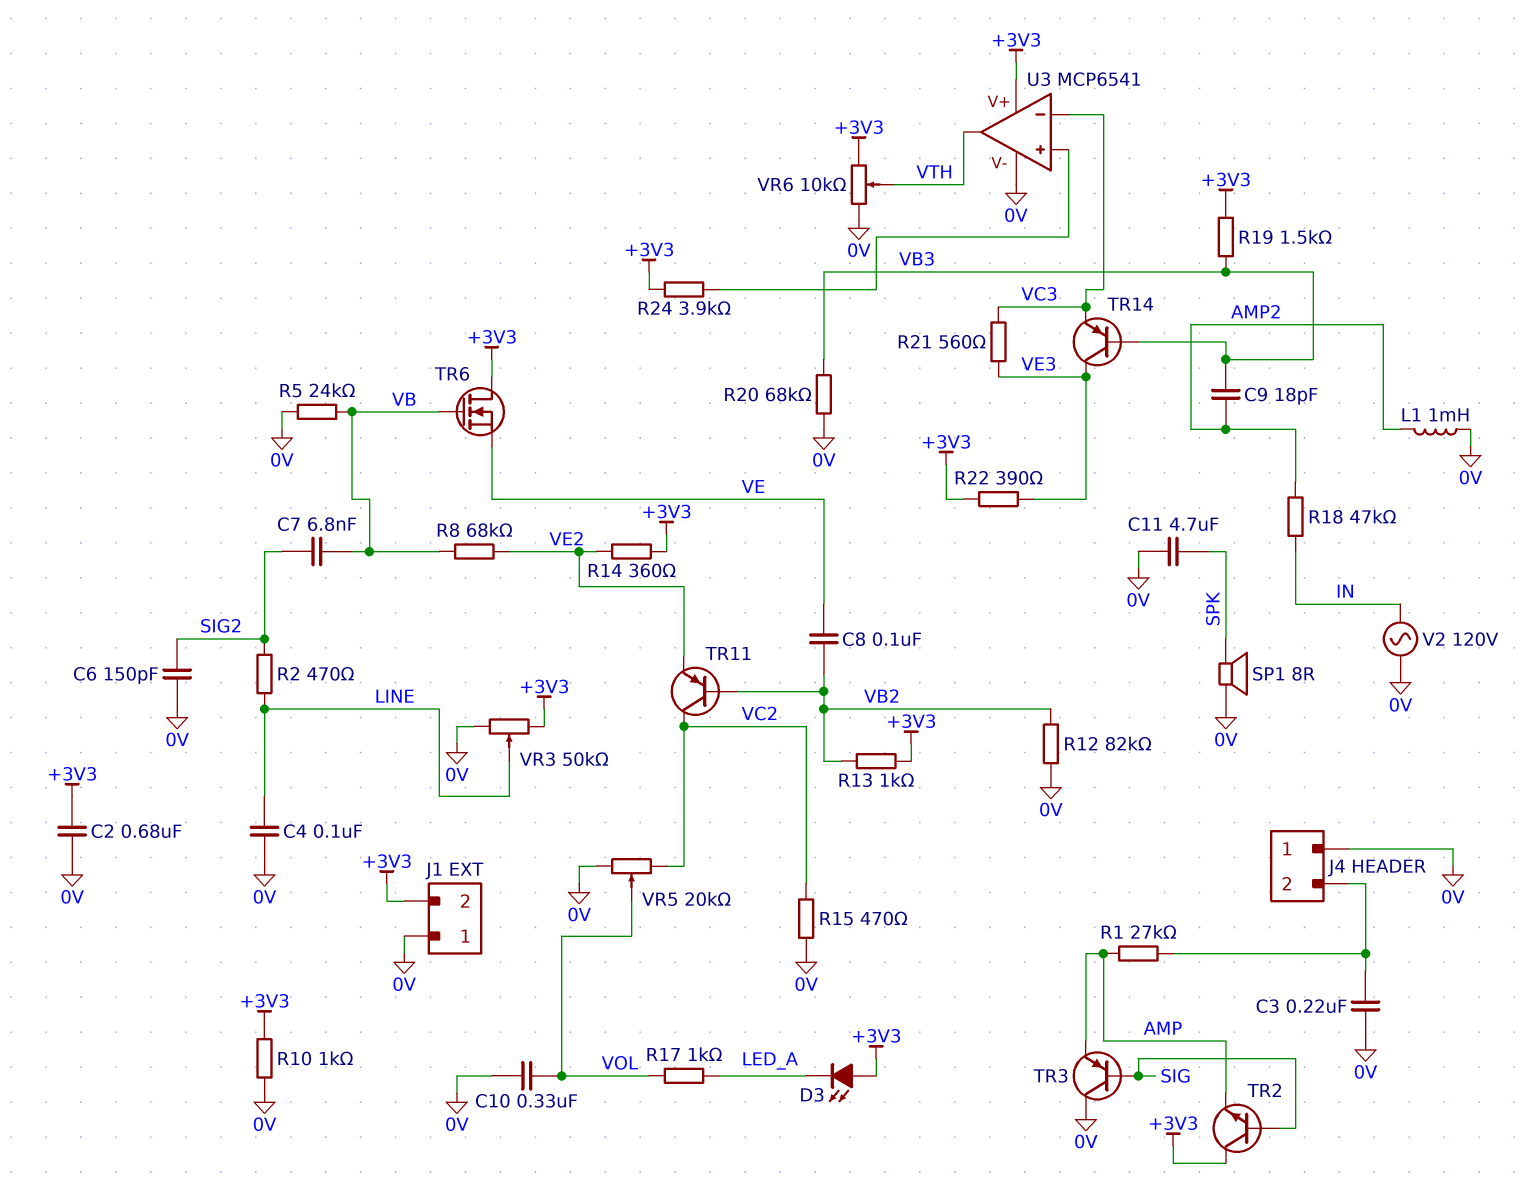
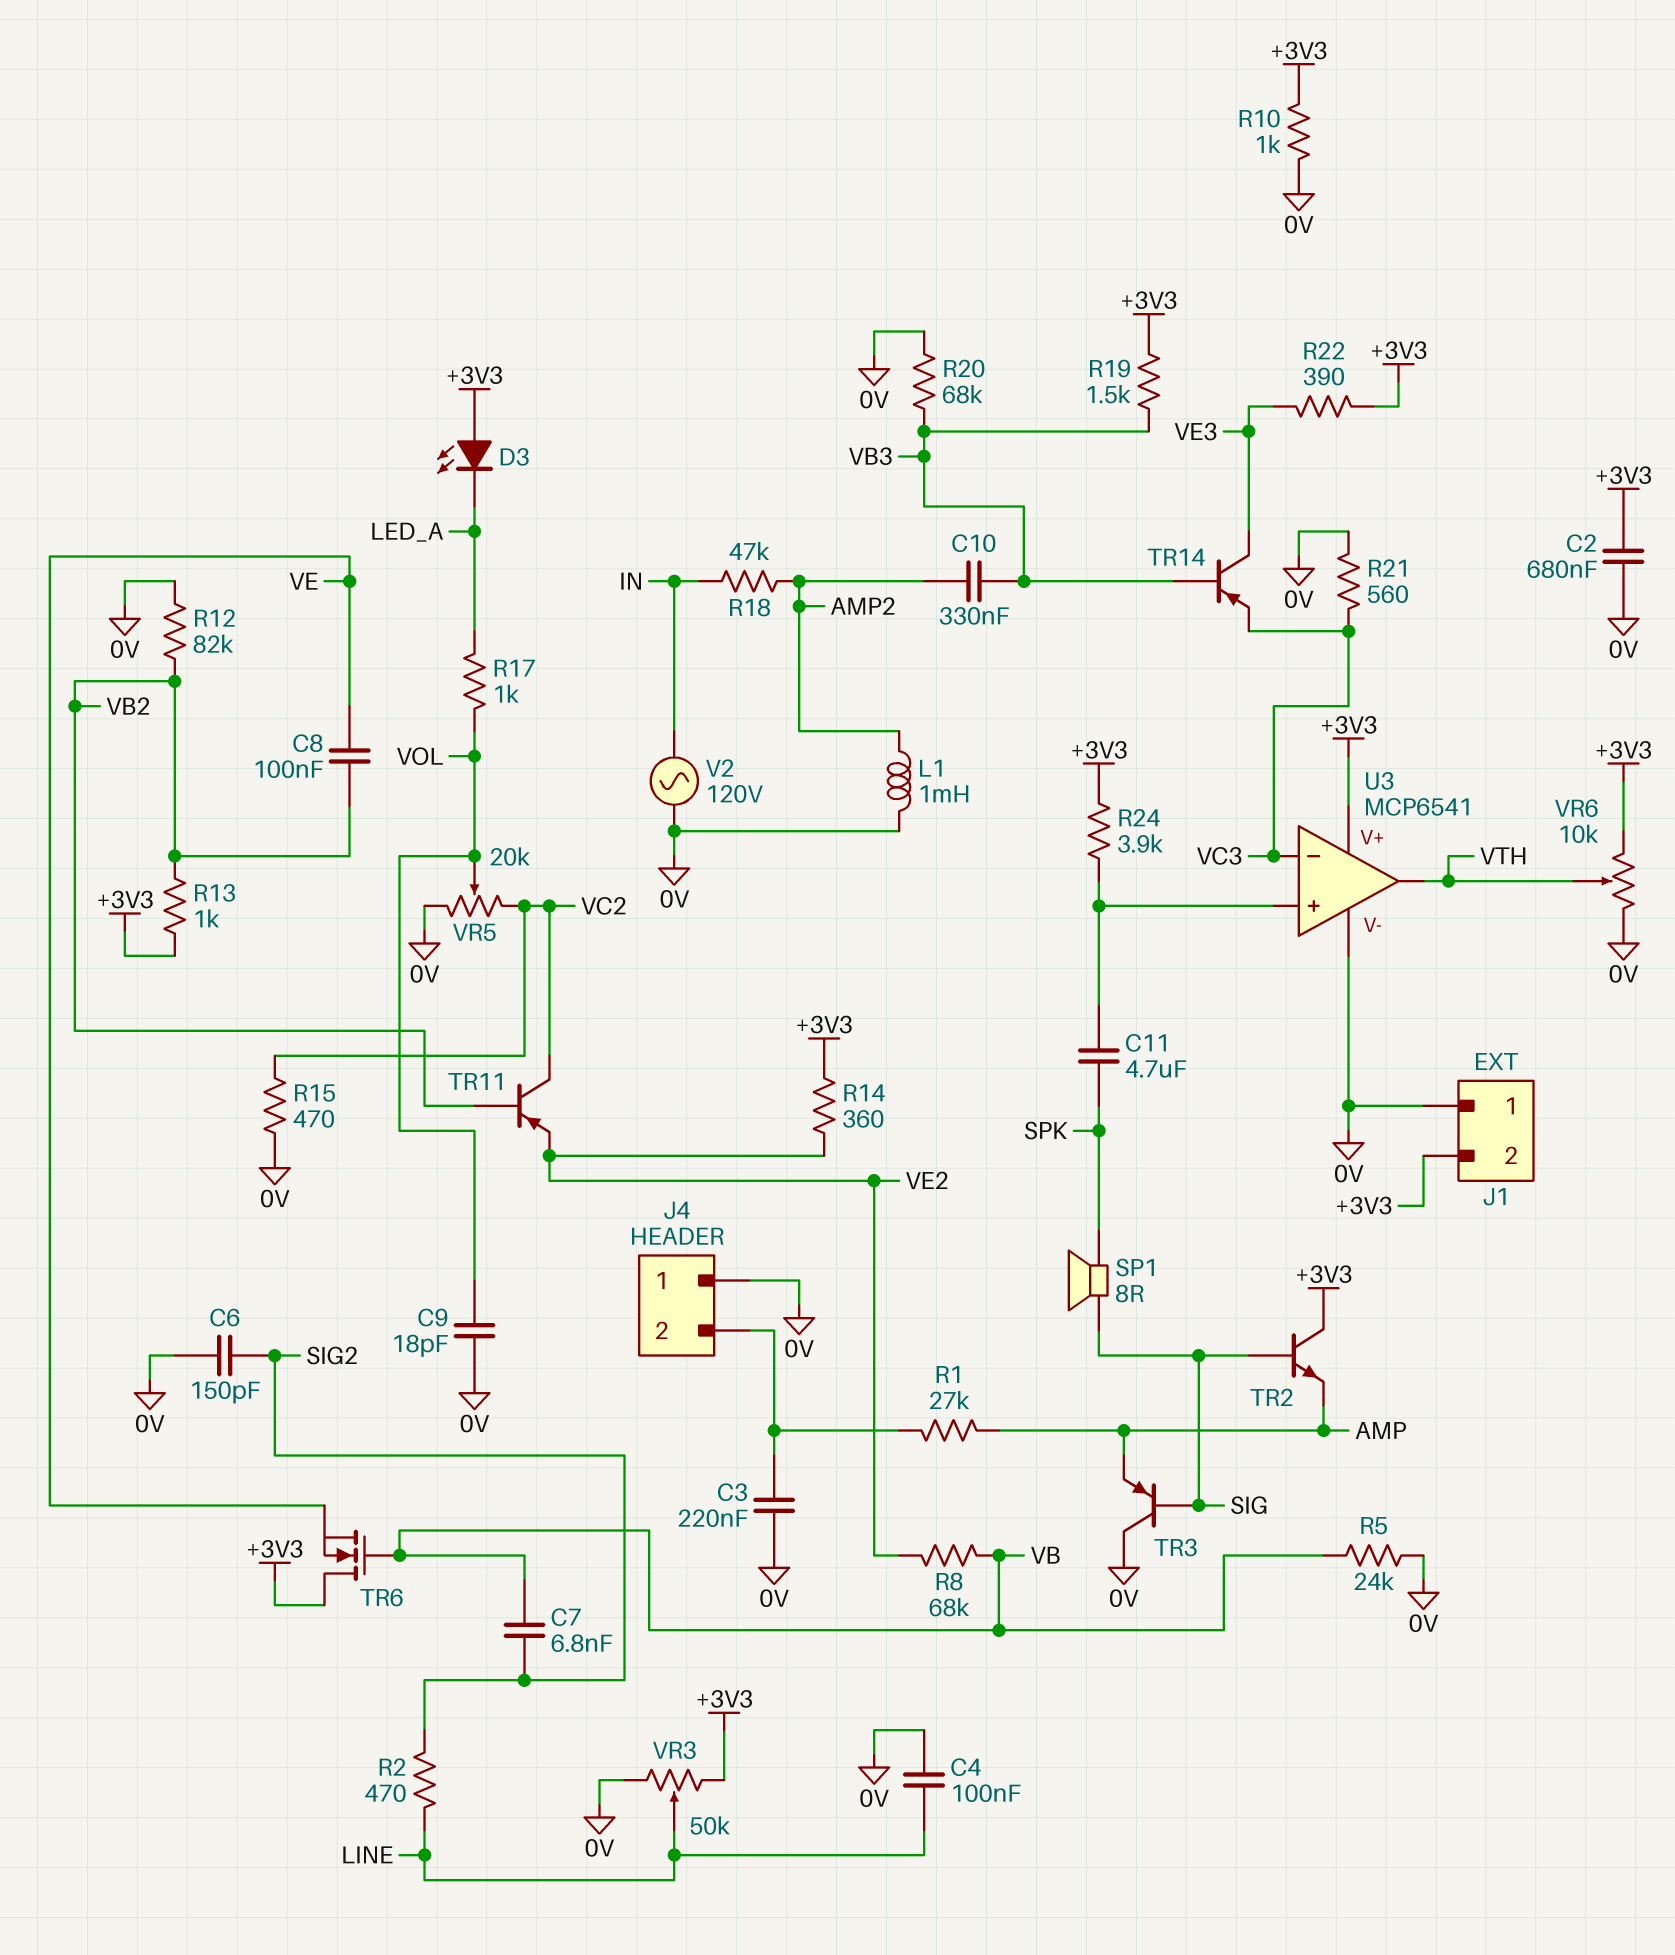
C9: 18pF (AMP2, VB3) -> 18pF (0V, VOL)
C10: 330nF (0V, VOL) -> 330nF (AMP2, VB3)
C11: 4.7uF (0V, SPK) -> 4.7uF (SPK, U3/in+)
R21: 560 (VC3, VE3) -> 560 (0V, VC3)
SP1: speaker 8R (0V, SPK) -> speaker 8R (SIG, SPK)

